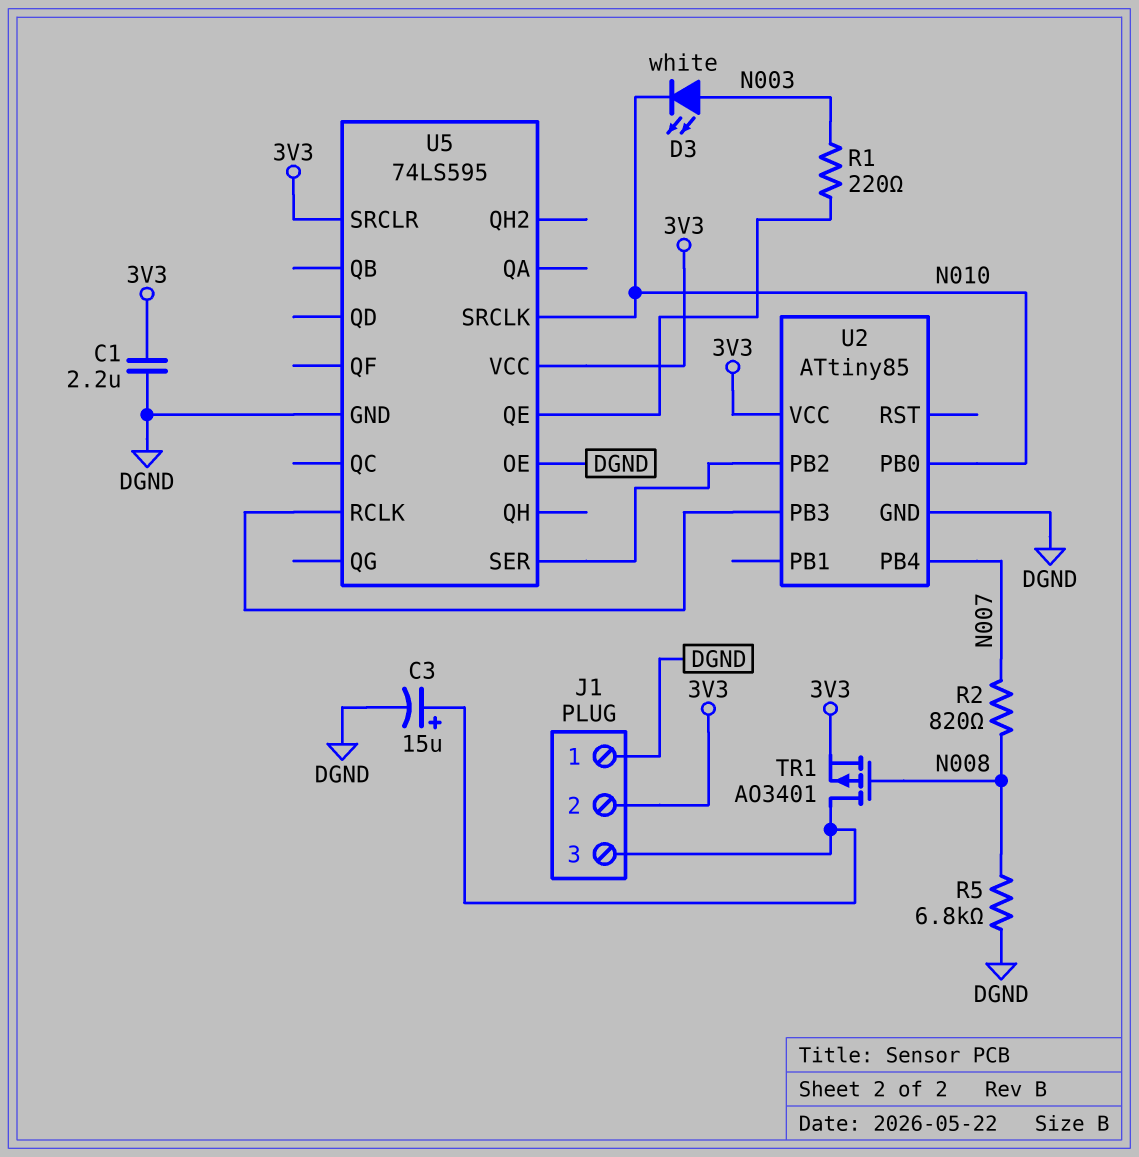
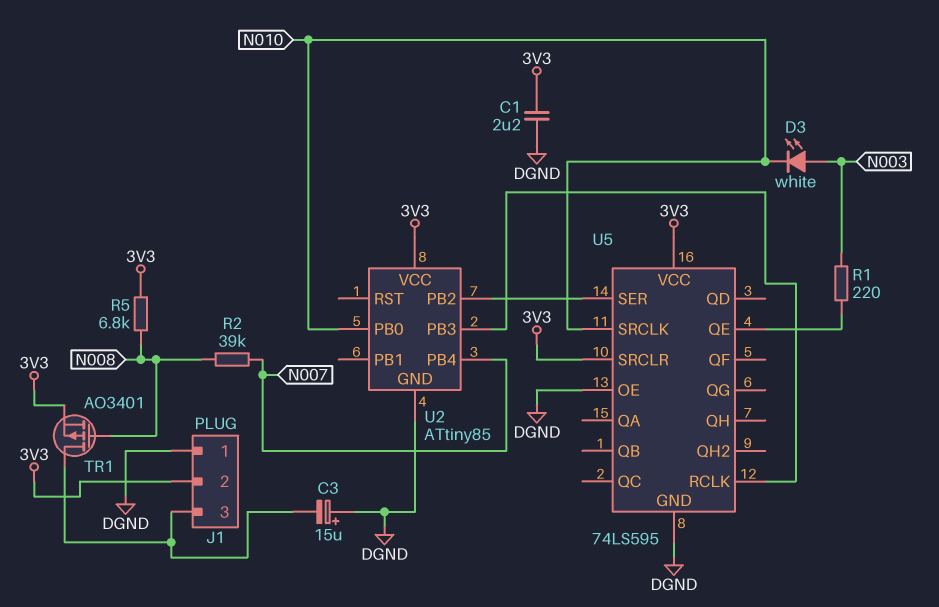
C3: 15uF (plus J1/3, minus DGND) -> 15uF (plus DGND, minus J1/3)
R2: 820 (N007, N008) -> 39k (N007, N008)
R5: 6.8k (DGND, N008) -> 6.8k (3V3, N008)

